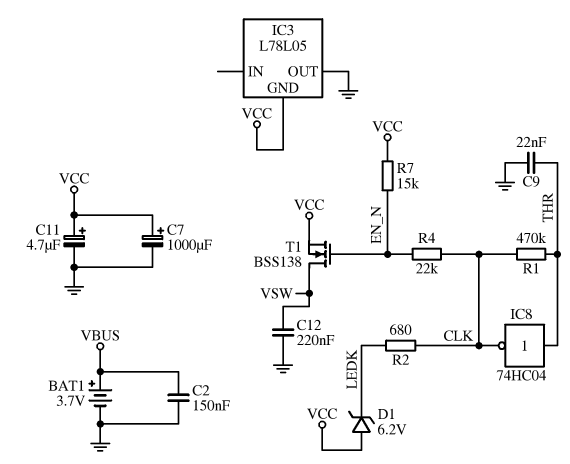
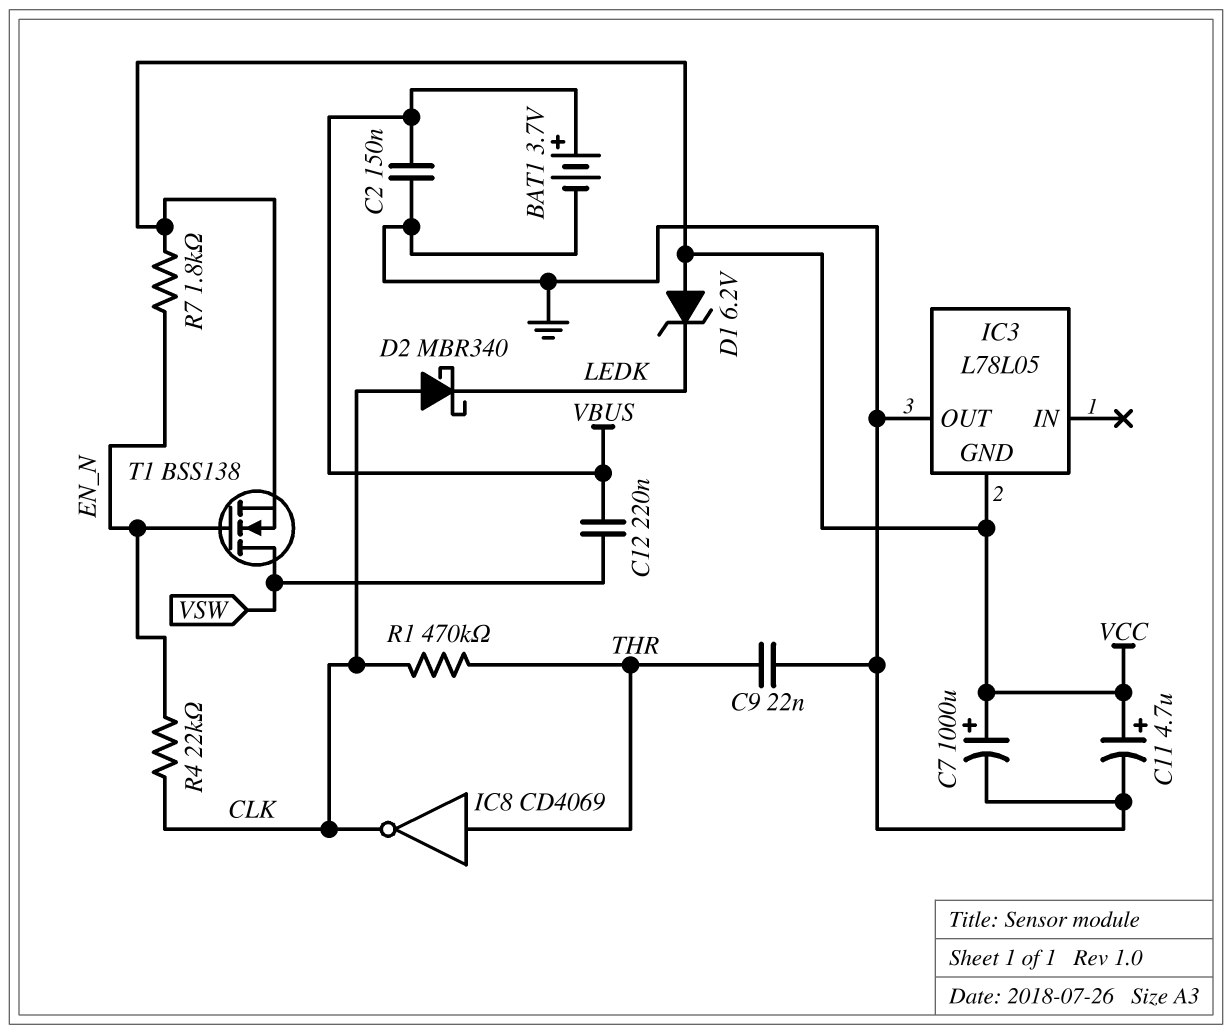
C12: 220nF (GND, VSW) -> 220nF (VBUS, VSW)
D2: none -> schottky MBR340 (A CLK, K LEDK)
IC8: NOT 74HC04 (in THR, out CLK) -> NOT CD4069 (in THR, out CLK)
R2: 680 (CLK, LEDK) -> none
R7: 15k (EN_N, VCC) -> 1.8k (EN_N, VCC)

